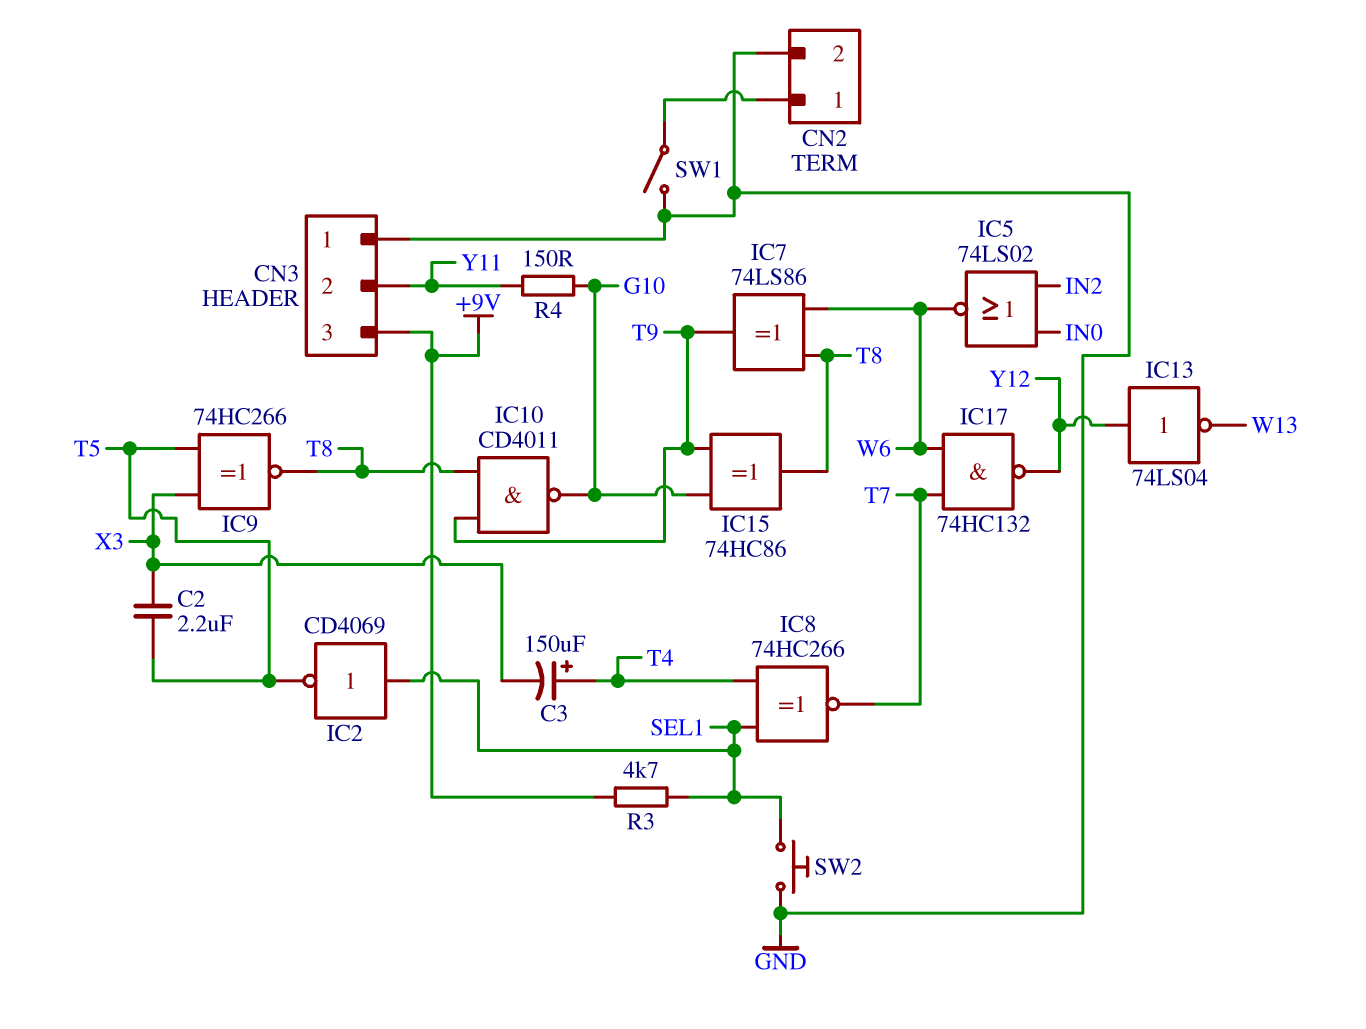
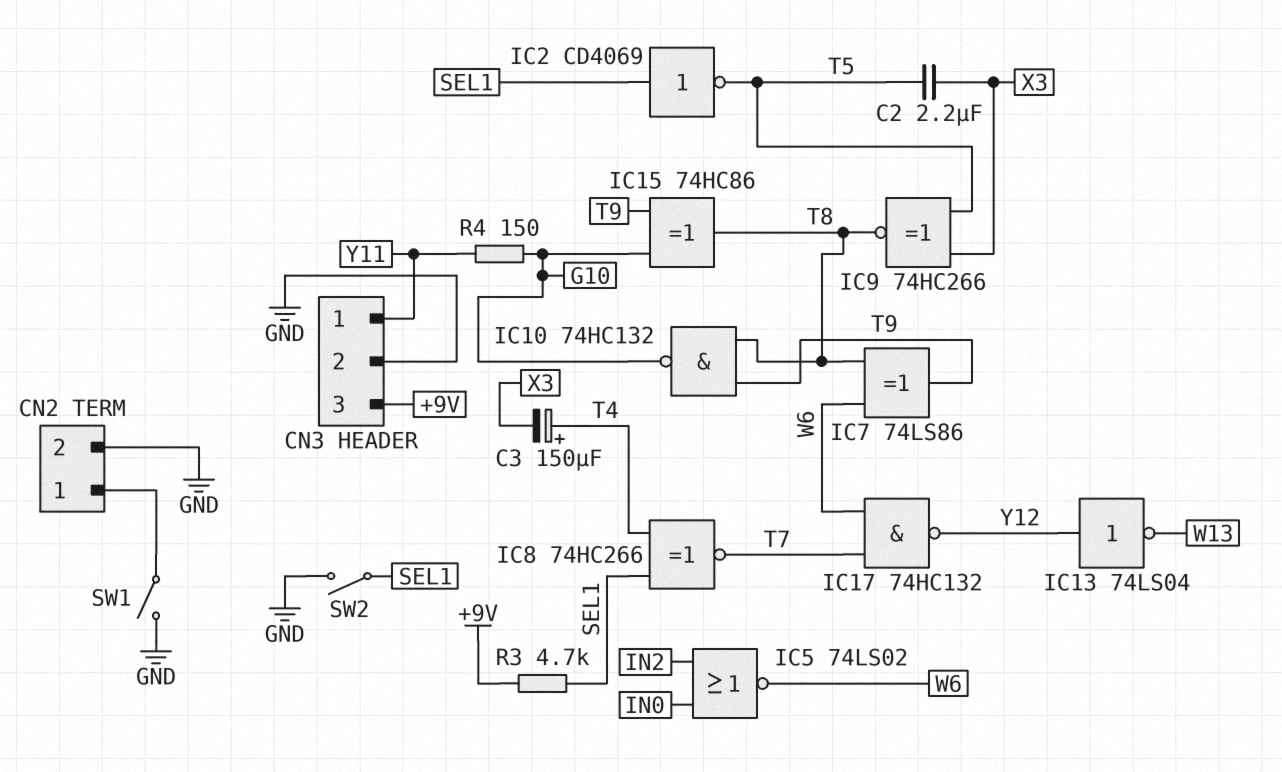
CN3 pin 1: GND -> Y11
CN3 pin 2: Y11 -> GND
IC10: NAND CD4011 (in T8, in T9, out G10) -> NAND 74HC132 (in T8, in T9, out G10)
SW2: button (GND, SEL1) -> switch (GND, SEL1)

